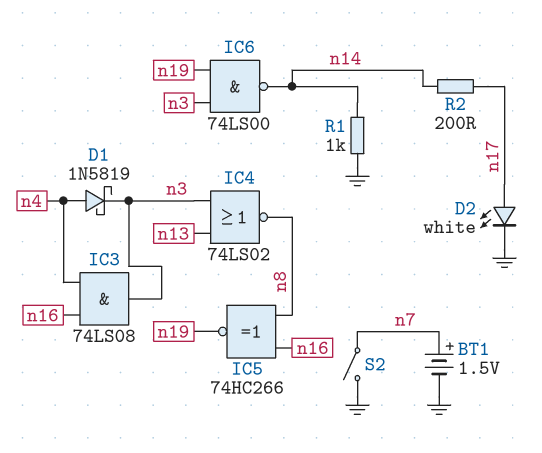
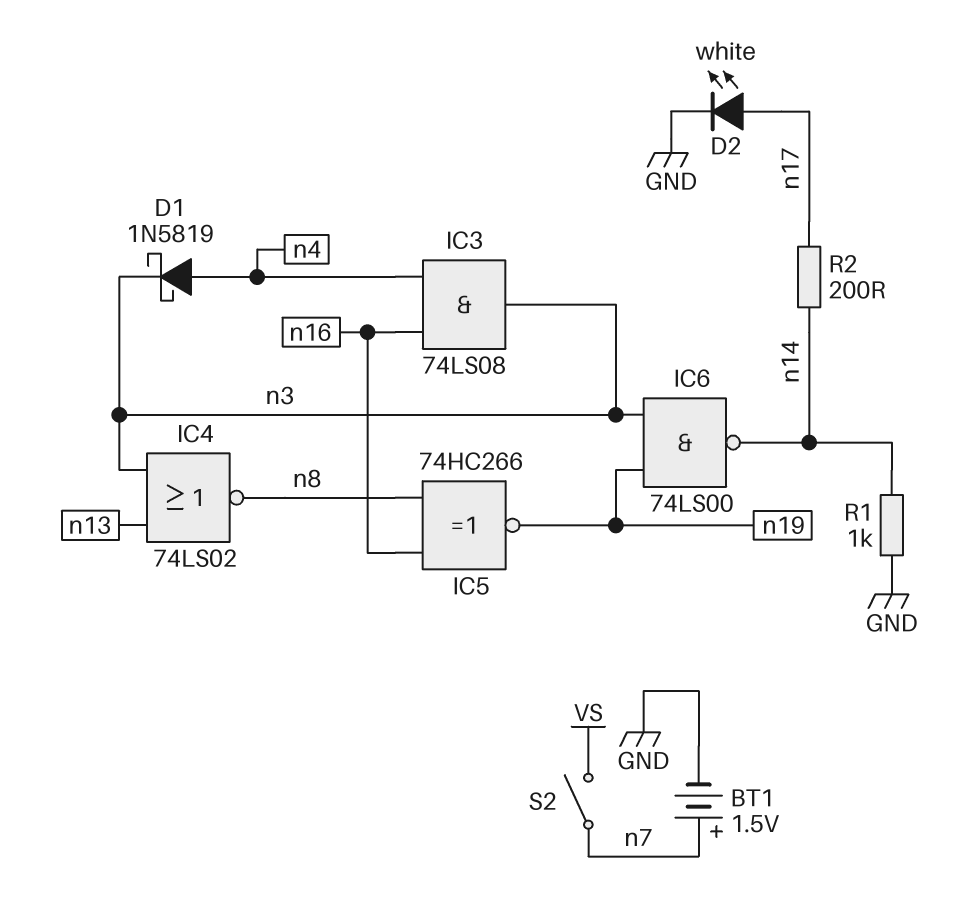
S2: switch (GND, n7) -> switch (VS, n7)

